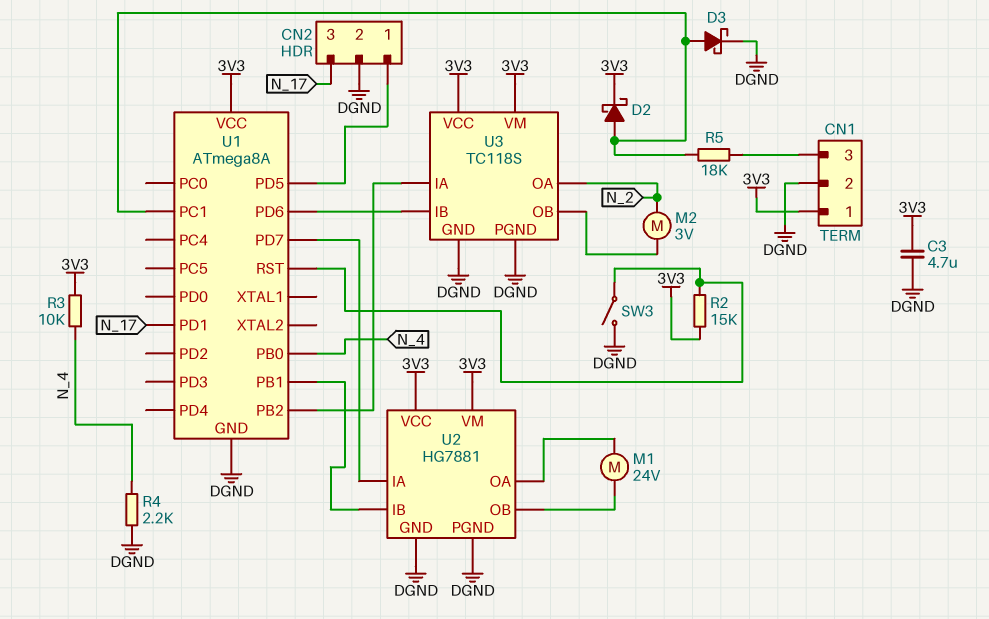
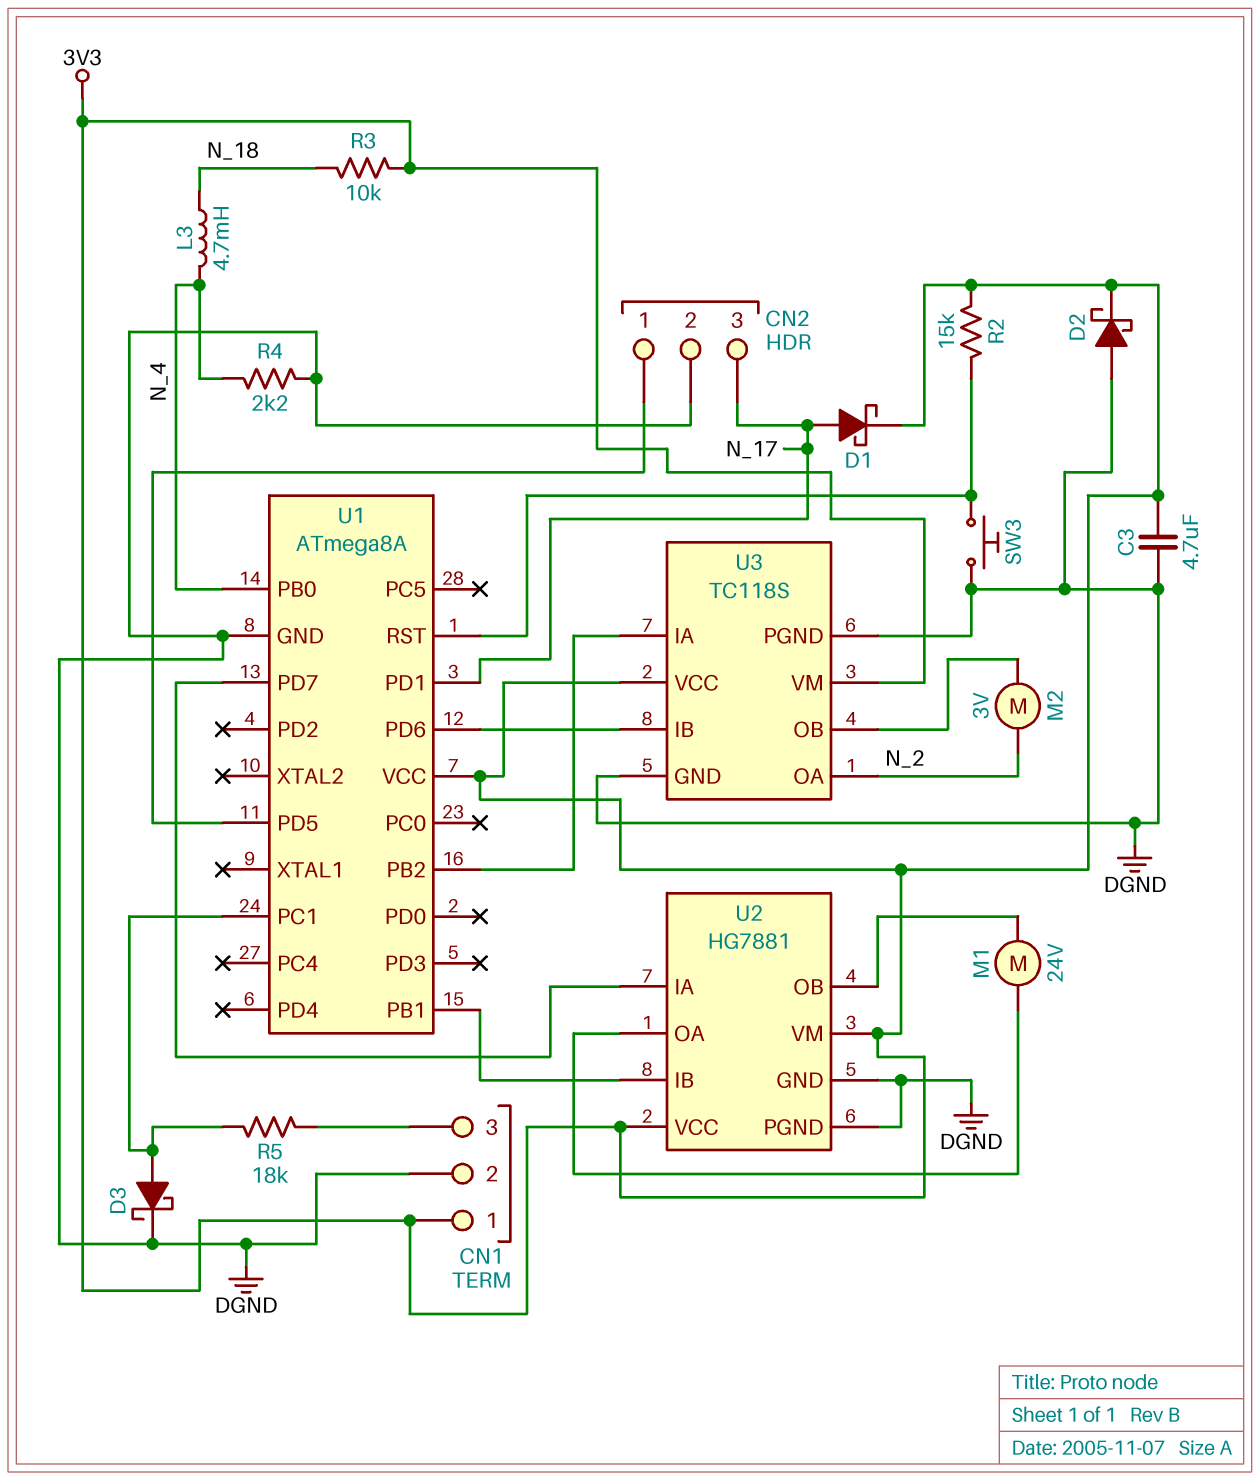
D1: none -> schottky (A N_17, K 3V3)
D2: schottky (A U1/PC1, K 3V3) -> schottky (A DGND, K 3V3)
L3: none -> 4.7mH (N_4, N_18)
R3: 10k (3V3, N_4) -> 10k (3V3, N_18)
SW3: switch (DGND, U1/RST) -> button (DGND, U1/RST)

